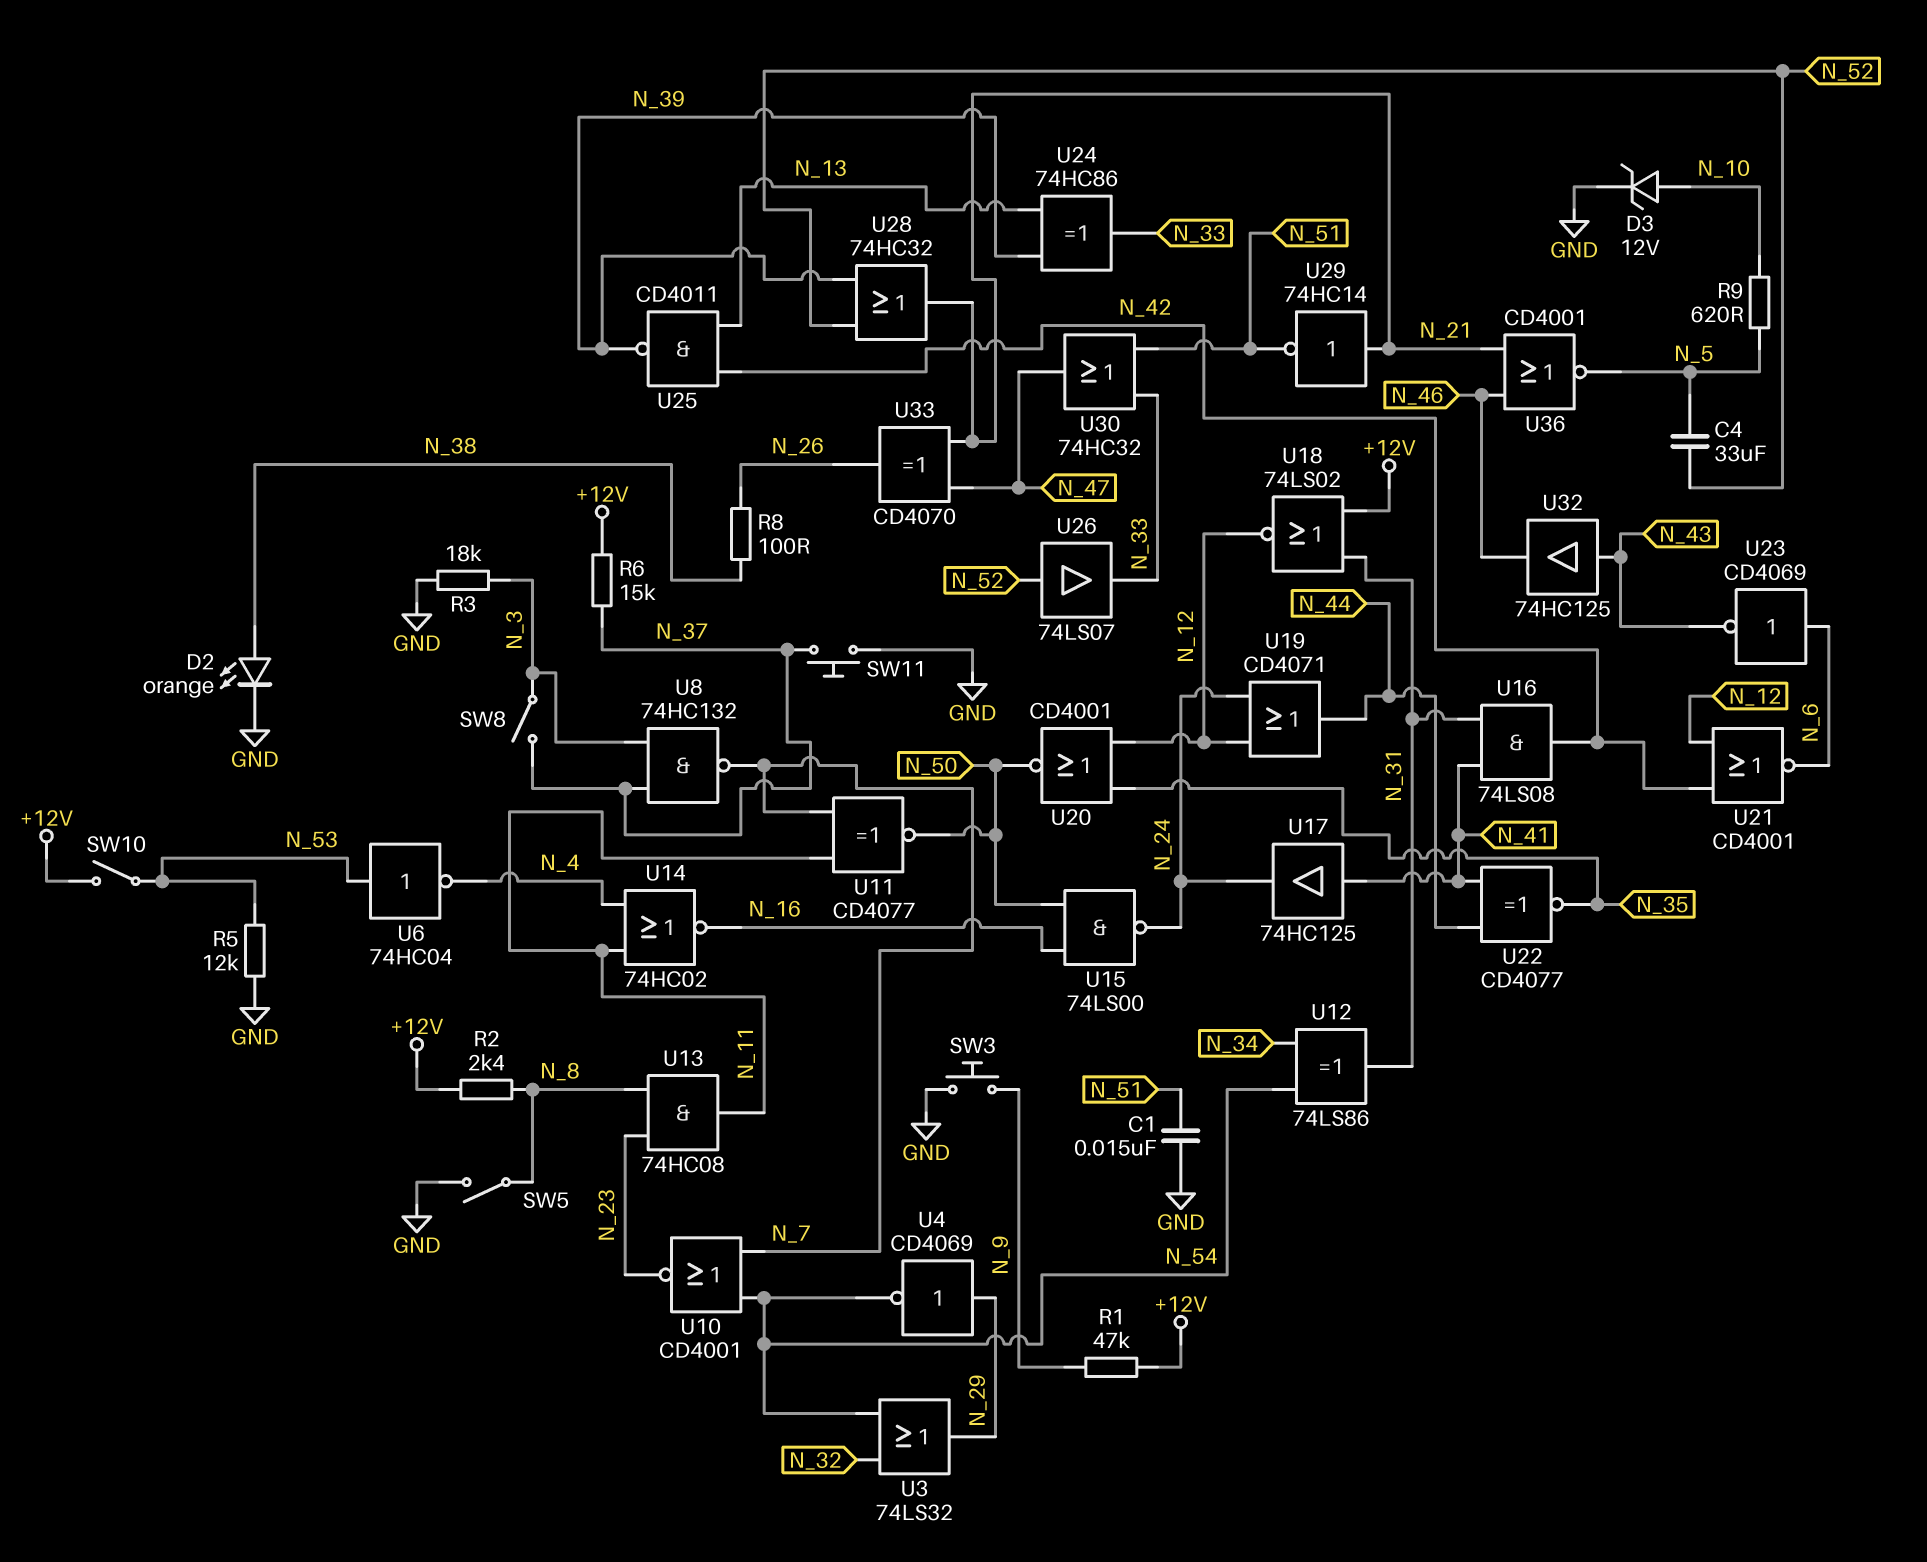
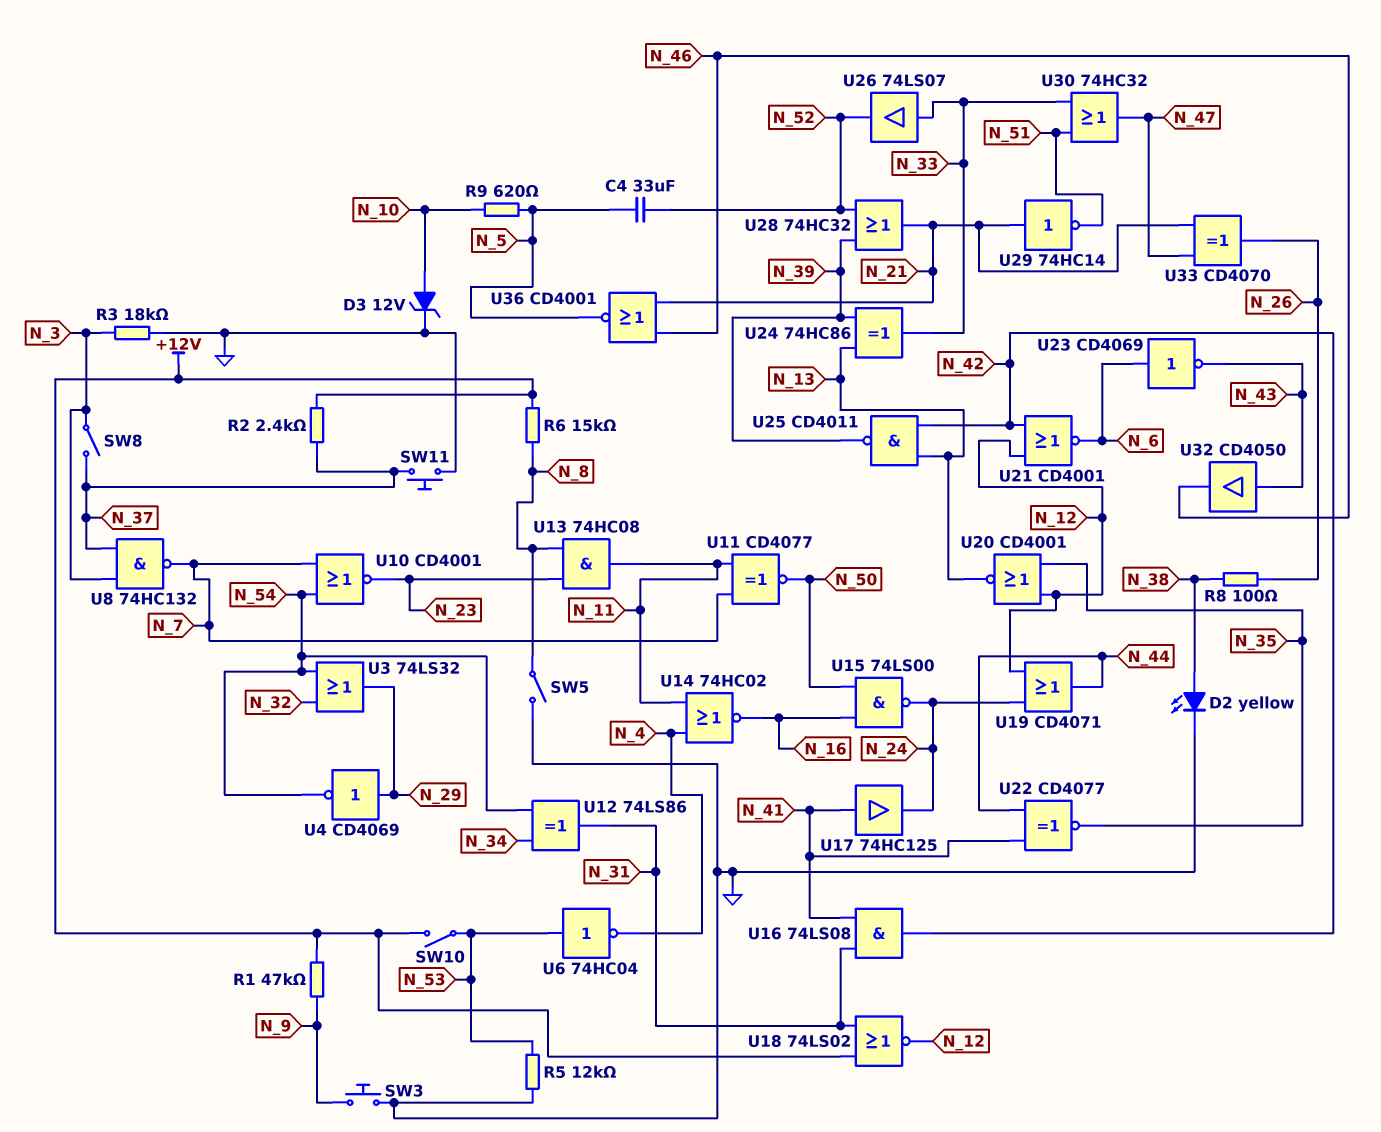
C1: 15nF (GND, N_51) -> none
D2: LED orange (A N_38, K GND) -> LED yellow (A N_38, K GND)
R2: 2.4k (+12V, N_8) -> 2.4k (+12V, N_37)
R6: 15k (+12V, N_37) -> 15k (+12V, N_8)
U20: NOR CD4001 (in N_12, in N_35, out N_50) -> NOR CD4001 (in N_12, in N_35, out N_13)
U26: buffer 74LS07 (in N_52, out N_33) -> buffer 74LS07 (in N_33, out N_52)
U32: buffer 74HC125 (in N_43, out N_46) -> buffer CD4050 (in N_43, out N_46)

